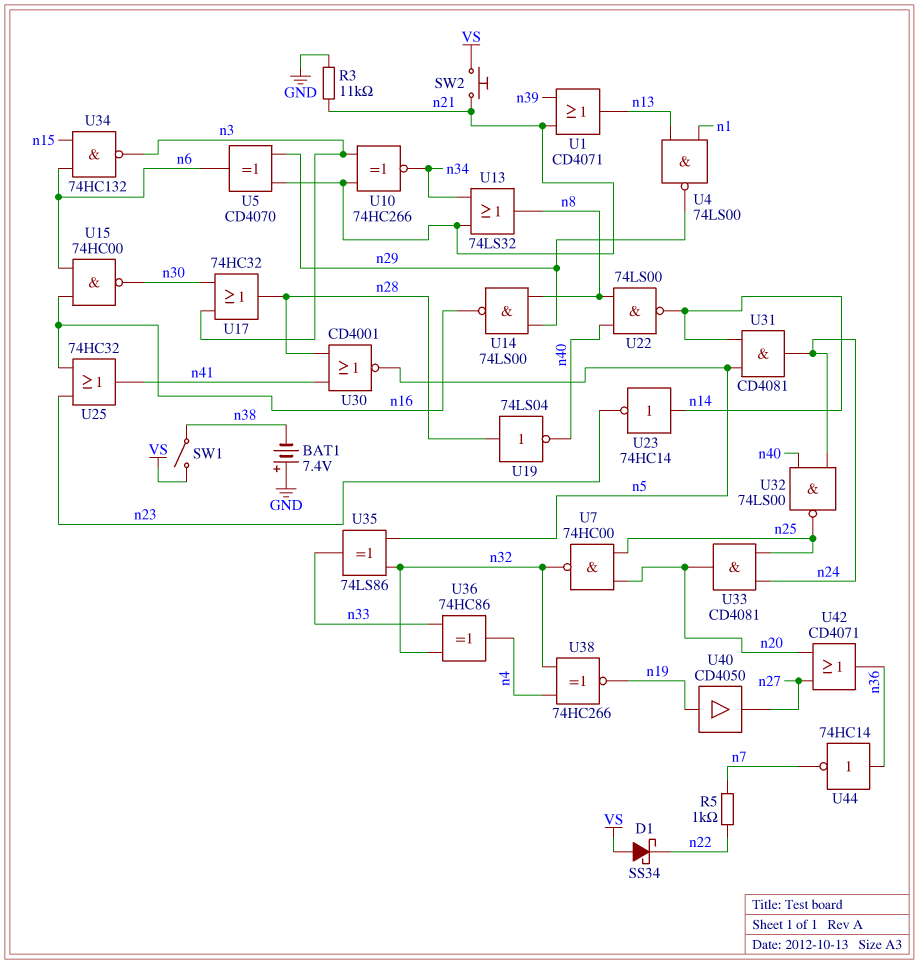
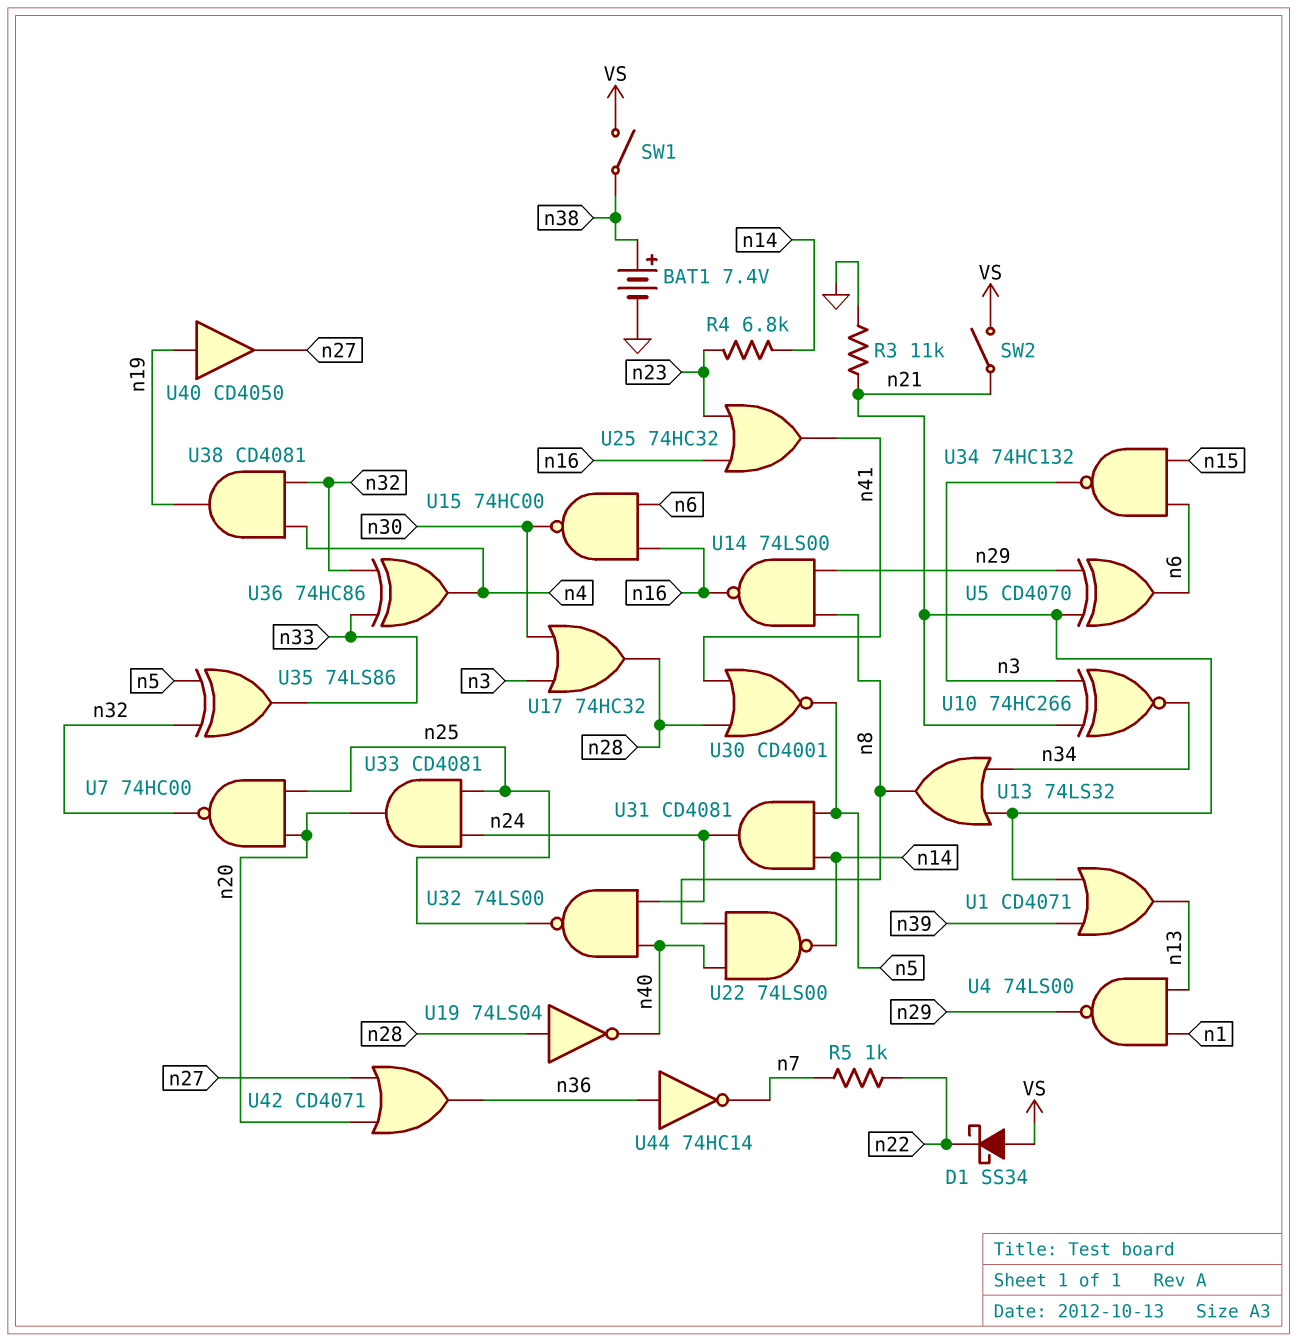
BAT1: 7.4V (plus GND, minus n38) -> 7.4V (plus n38, minus GND)
R4: none -> 6.8k (n14, n23)
SW2: button (VS, n21) -> switch (VS, n21)
U23: NOT 74HC14 (in n14, out n23) -> none
U38: XNOR 74HC266 (in n4, in n32, out n19) -> AND CD4081 (in n4, in n32, out n19)

